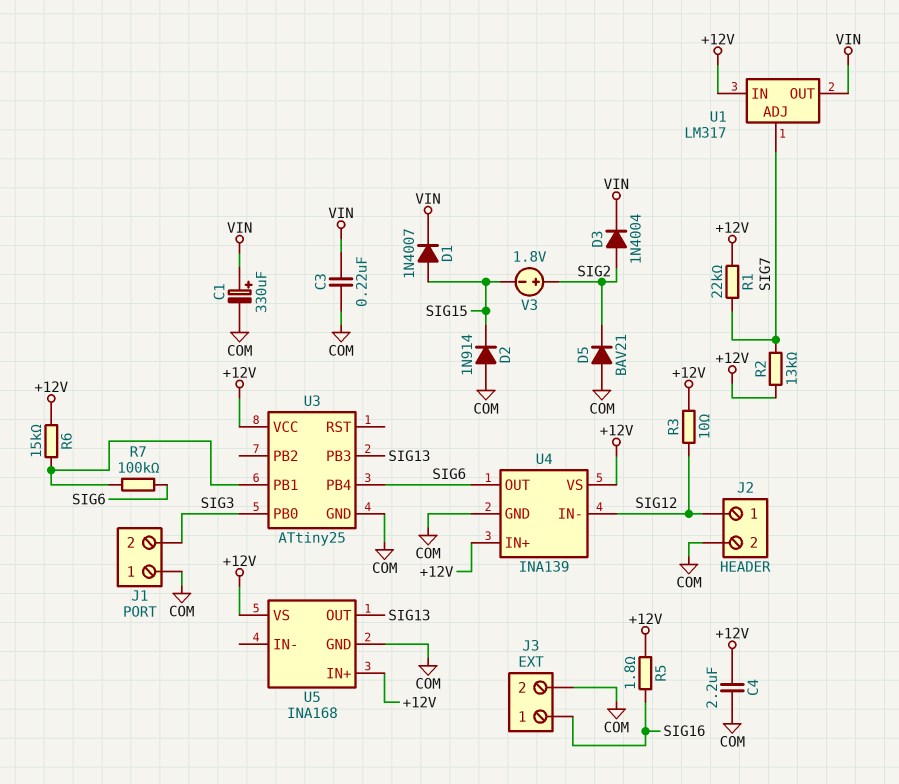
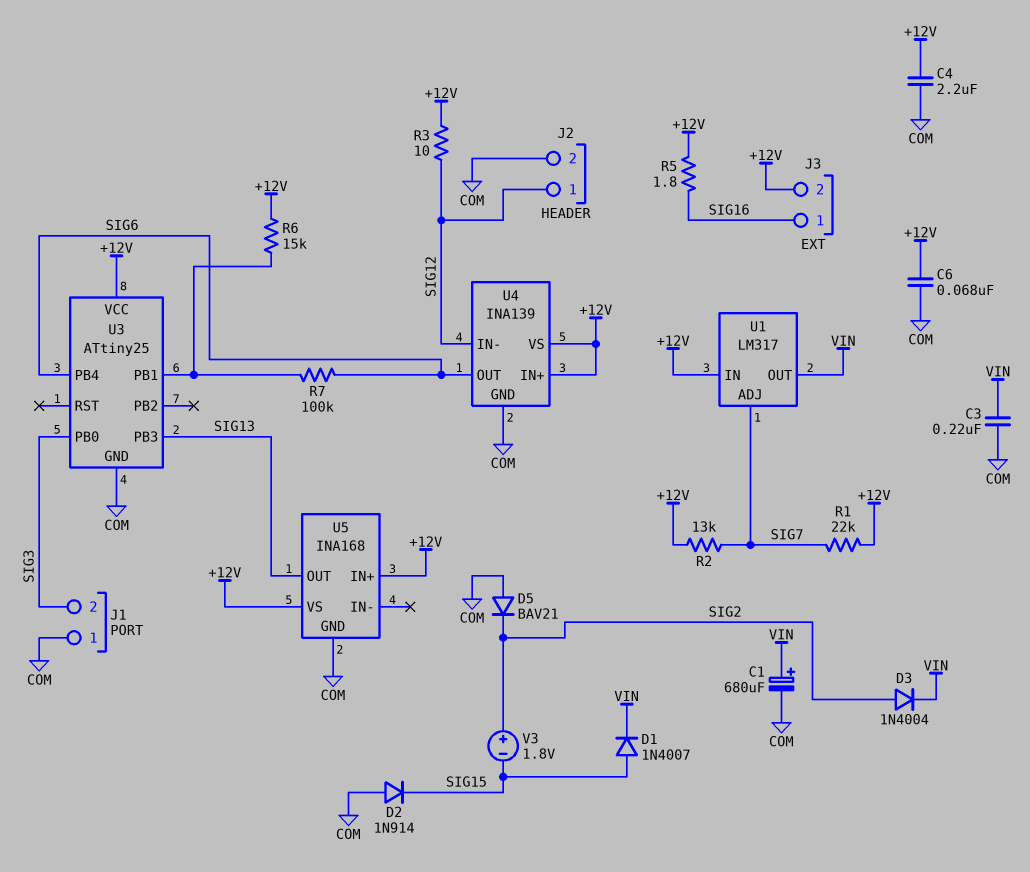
C1: 330uF (plus VIN, minus COM) -> 680uF (plus VIN, minus COM)
C6: none -> 68nF (+12V, COM)
J3 pin 2: COM -> +12V

